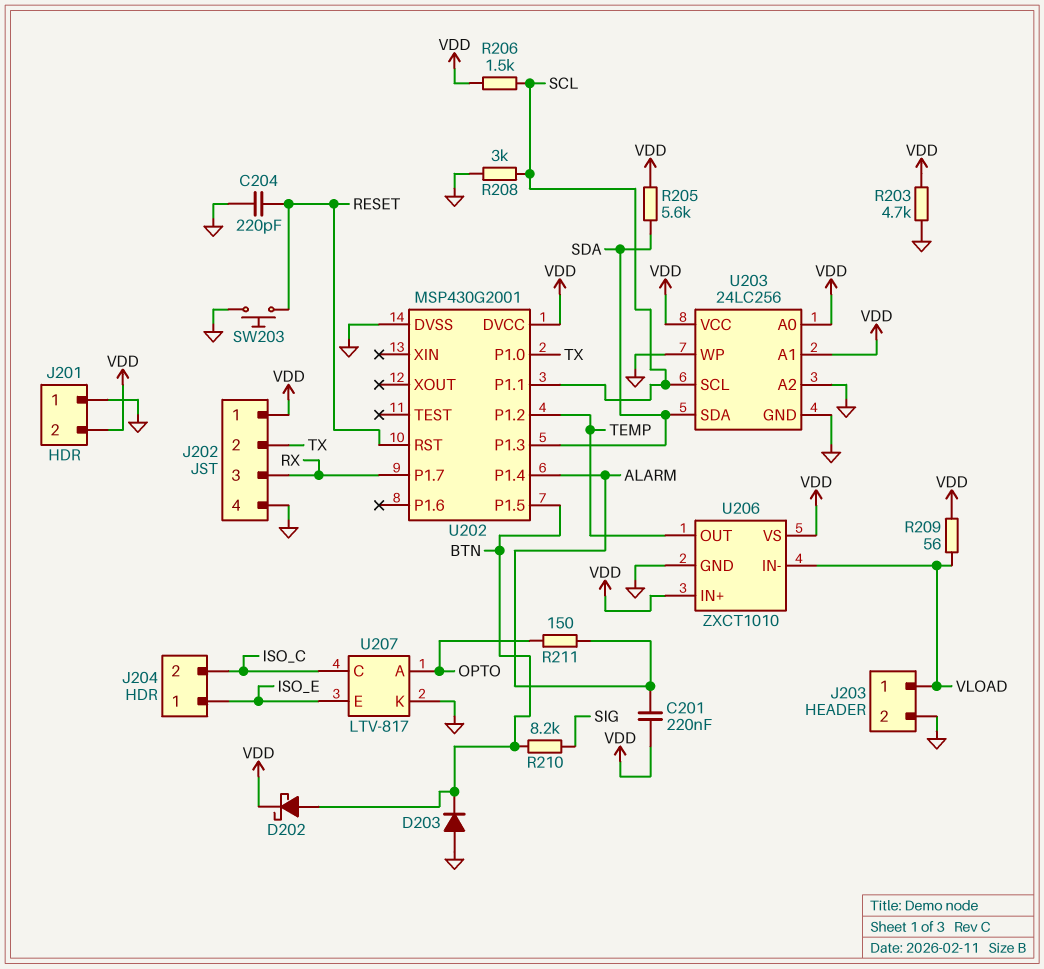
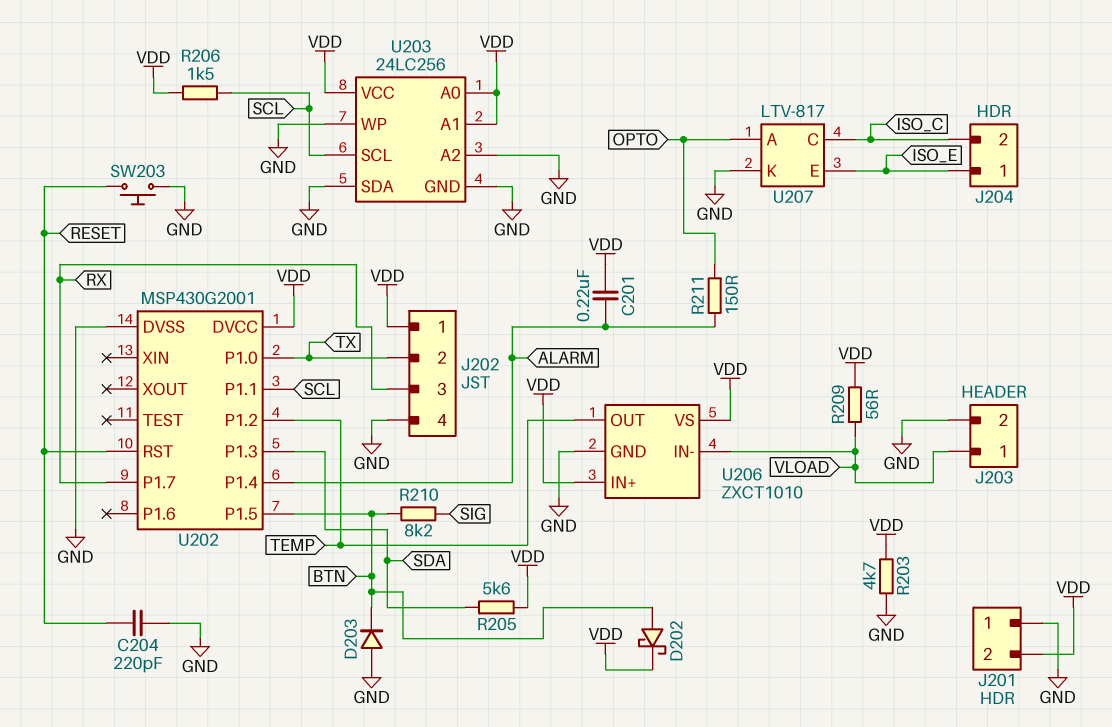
R208: 3k (GND, SCL) -> none
U203 pin SDA: SDA -> GND

